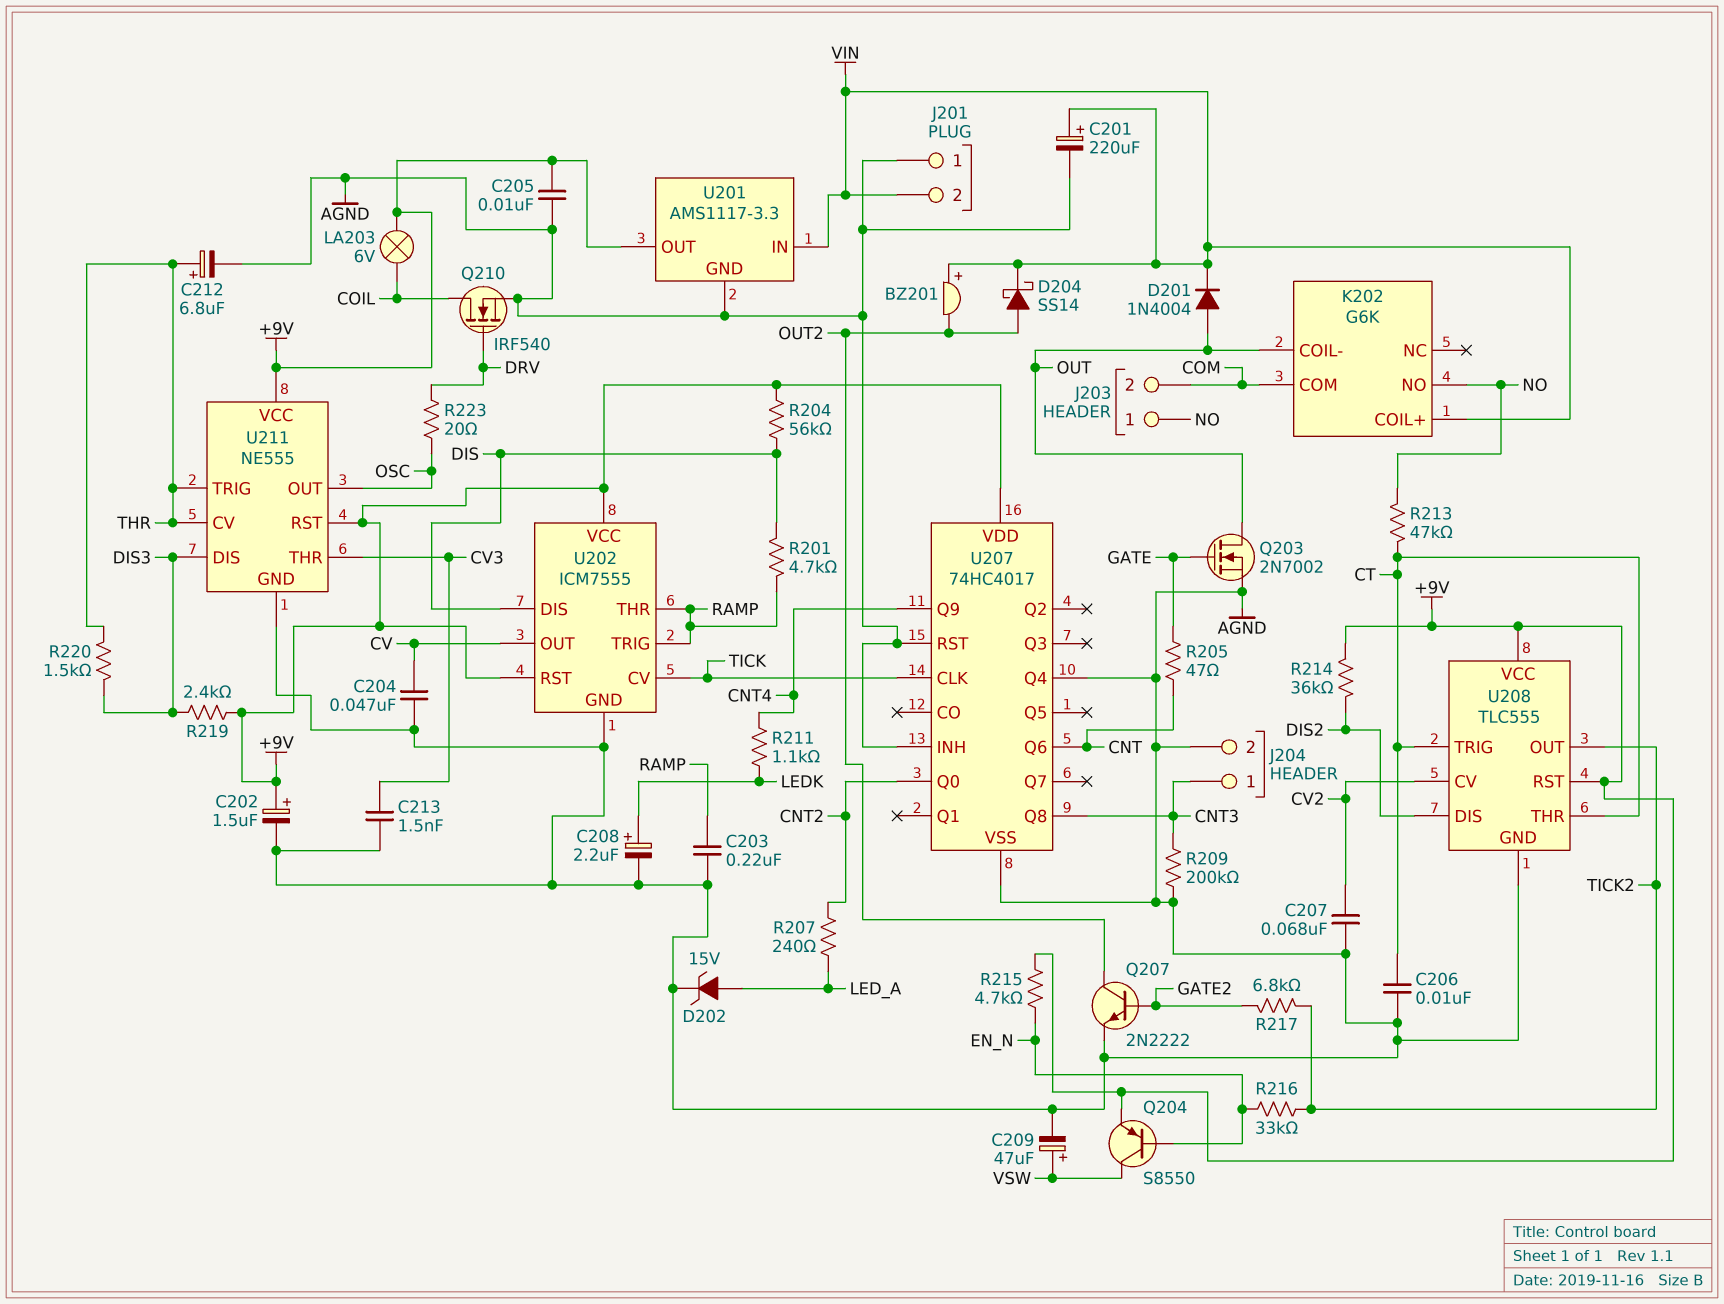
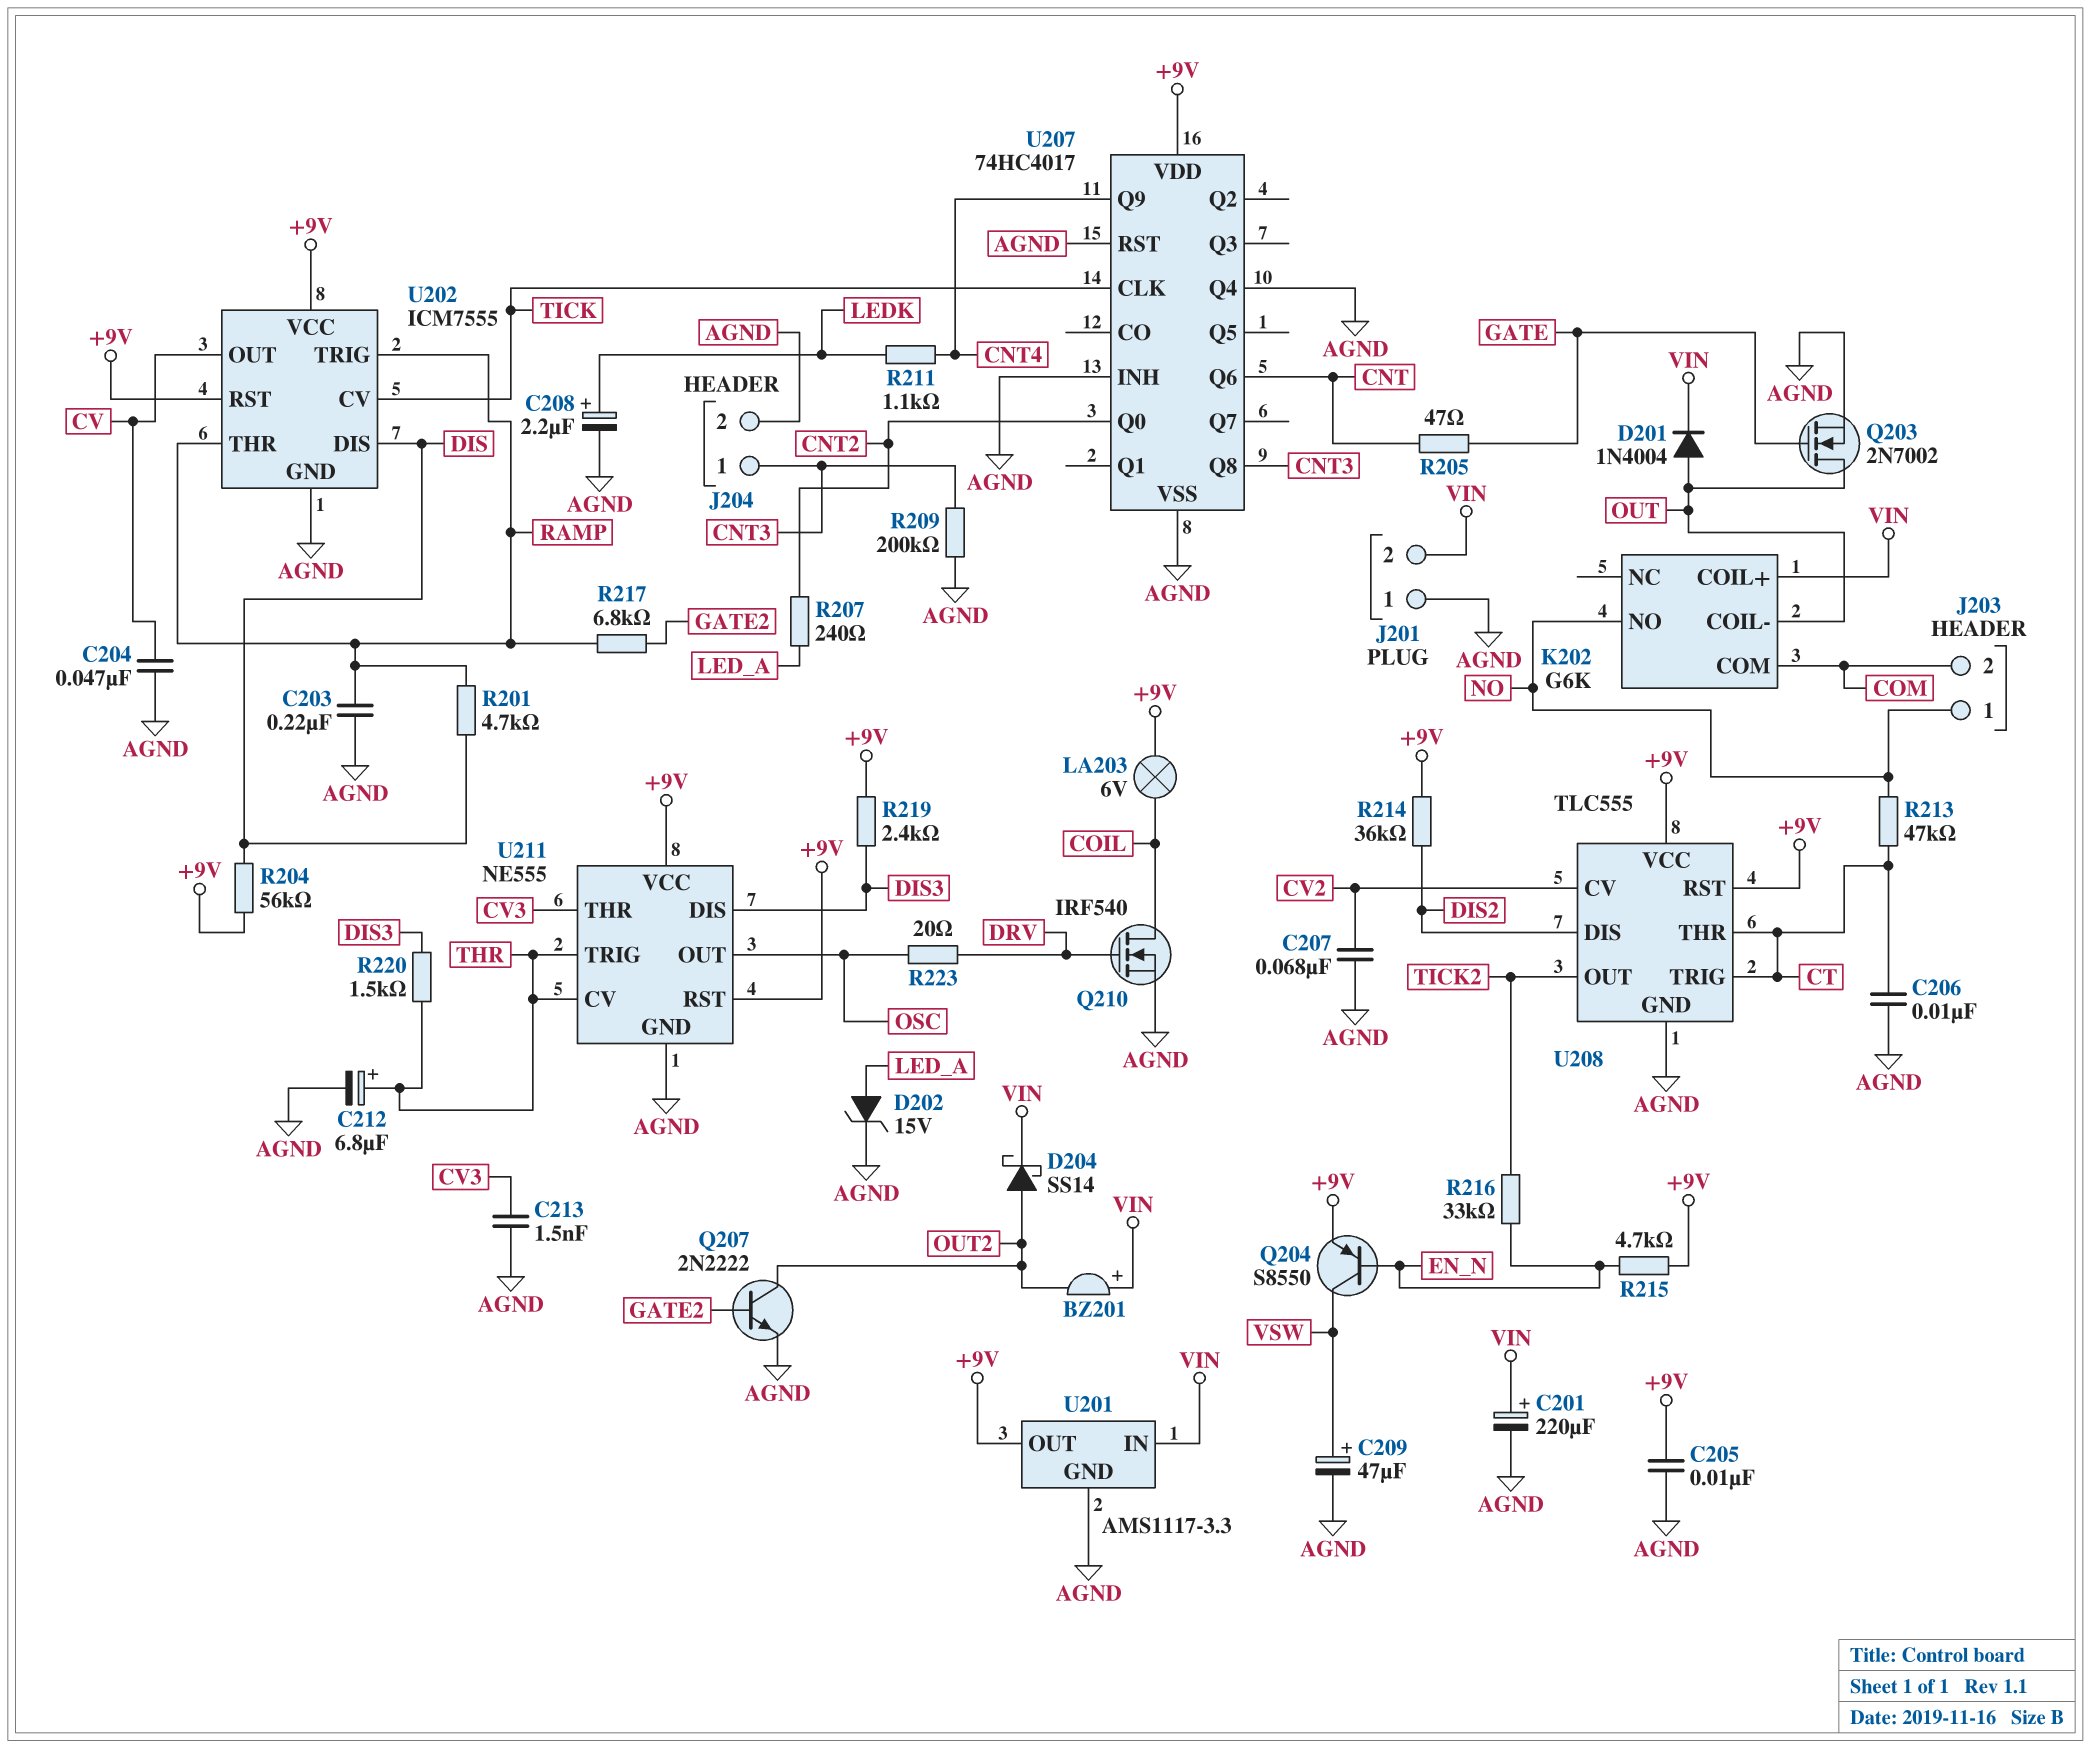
C202: 1.5uF (plus +9V, minus AGND) -> none
R217: 6.8k (GATE2, TICK2) -> 6.8k (GATE2, RAMP)

